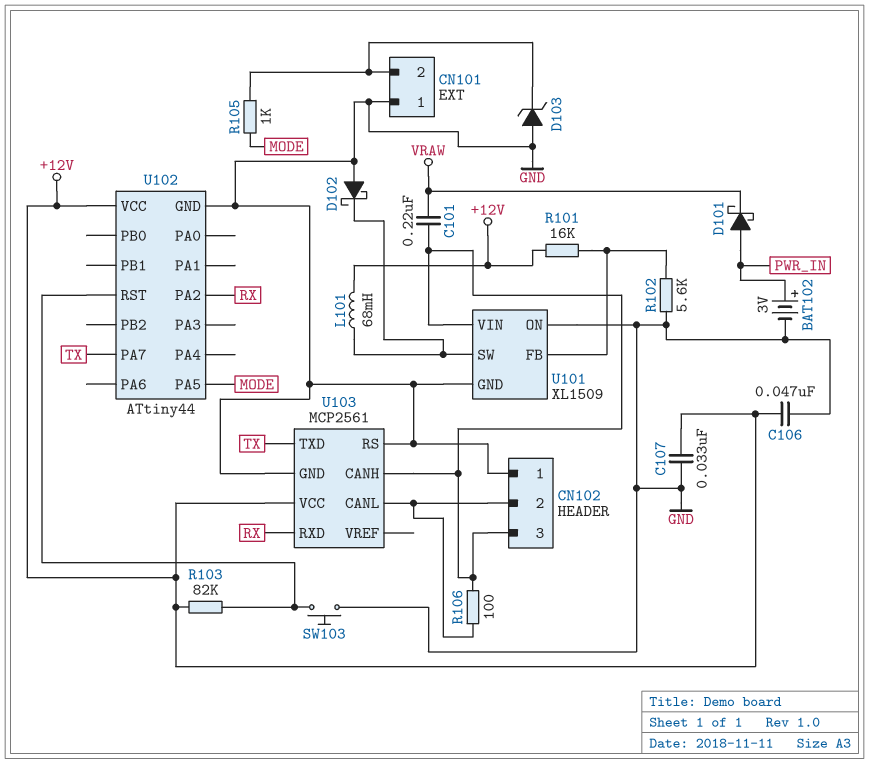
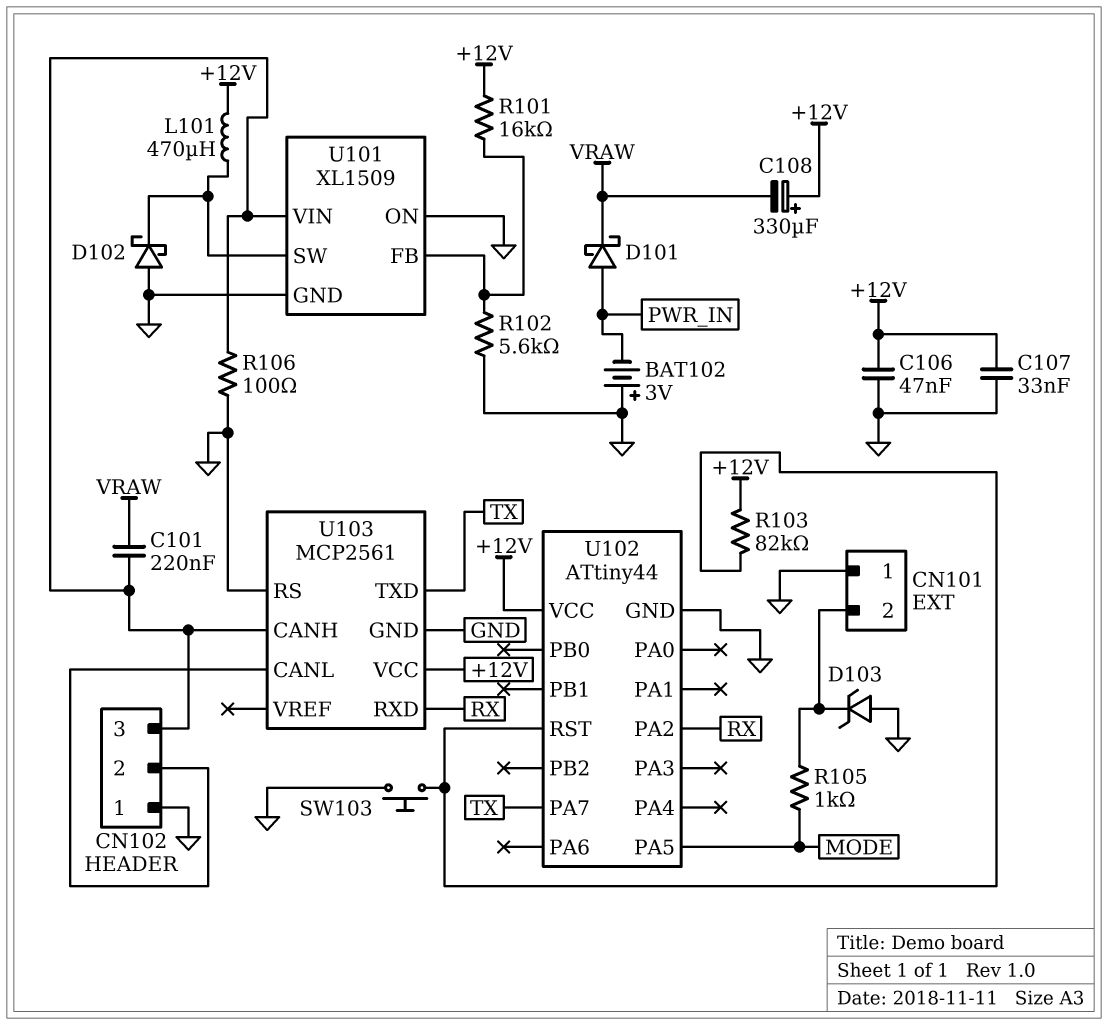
BAT102: 3V (plus PWR_IN, minus GND) -> 3V (plus GND, minus PWR_IN)
C108: none -> 330uF (plus +12V, minus VRAW)
L101: 68mH (+12V, U101/SW) -> 470uH (+12V, U101/SW)
R106: 100 (CN102/2, CN102/3) -> 100 (CN102/3, GND)

